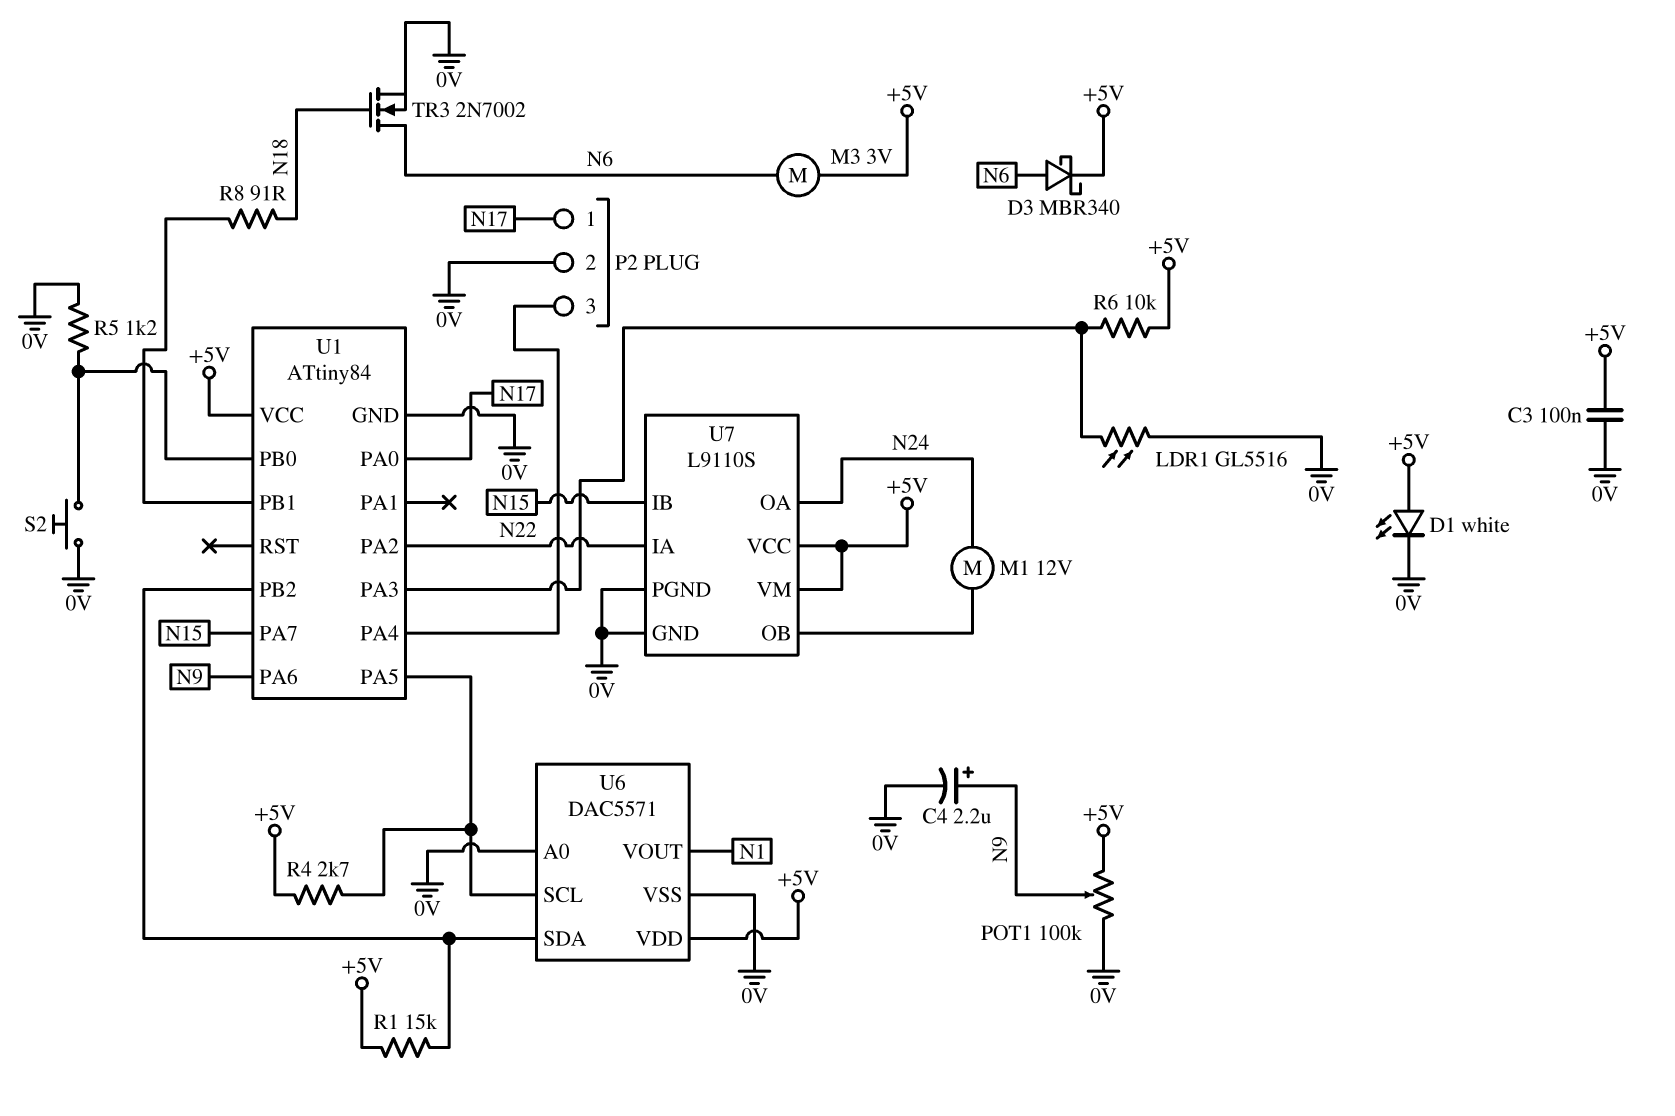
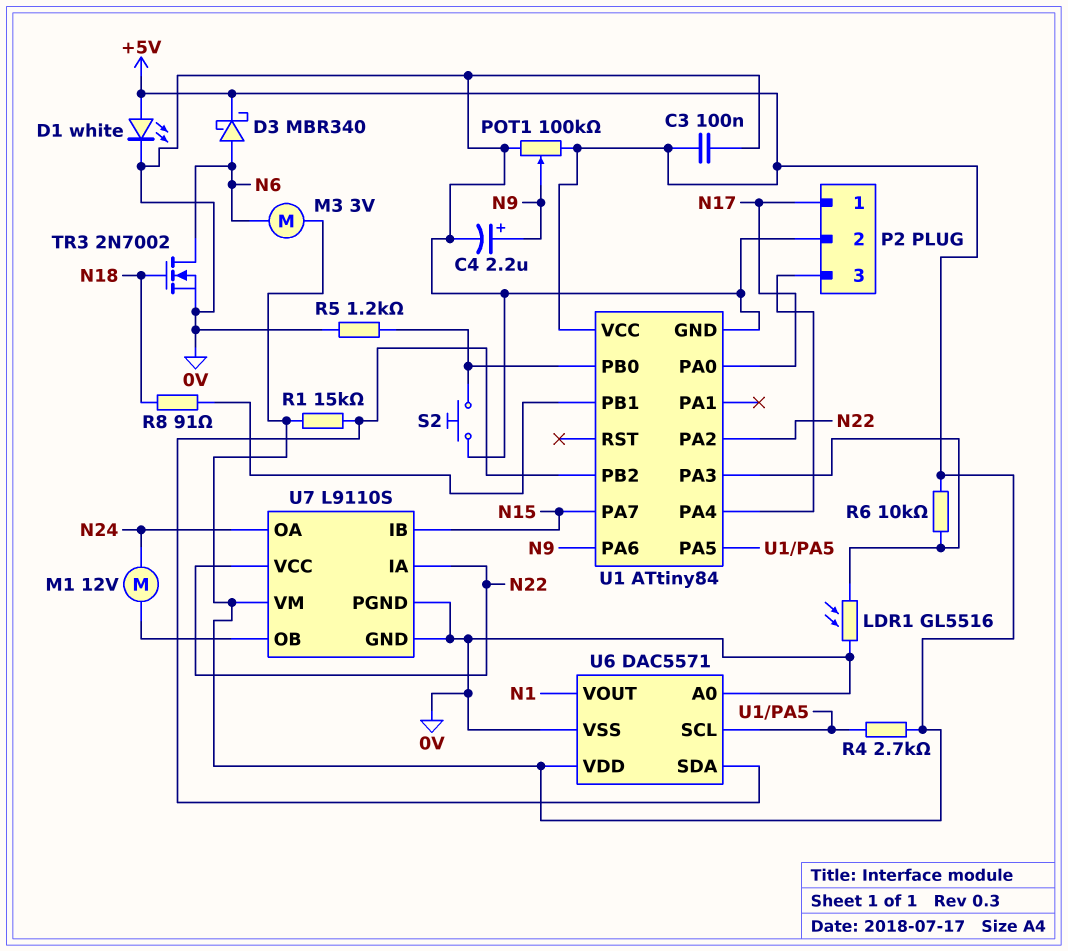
U7 pin VCC: +5V -> N22

